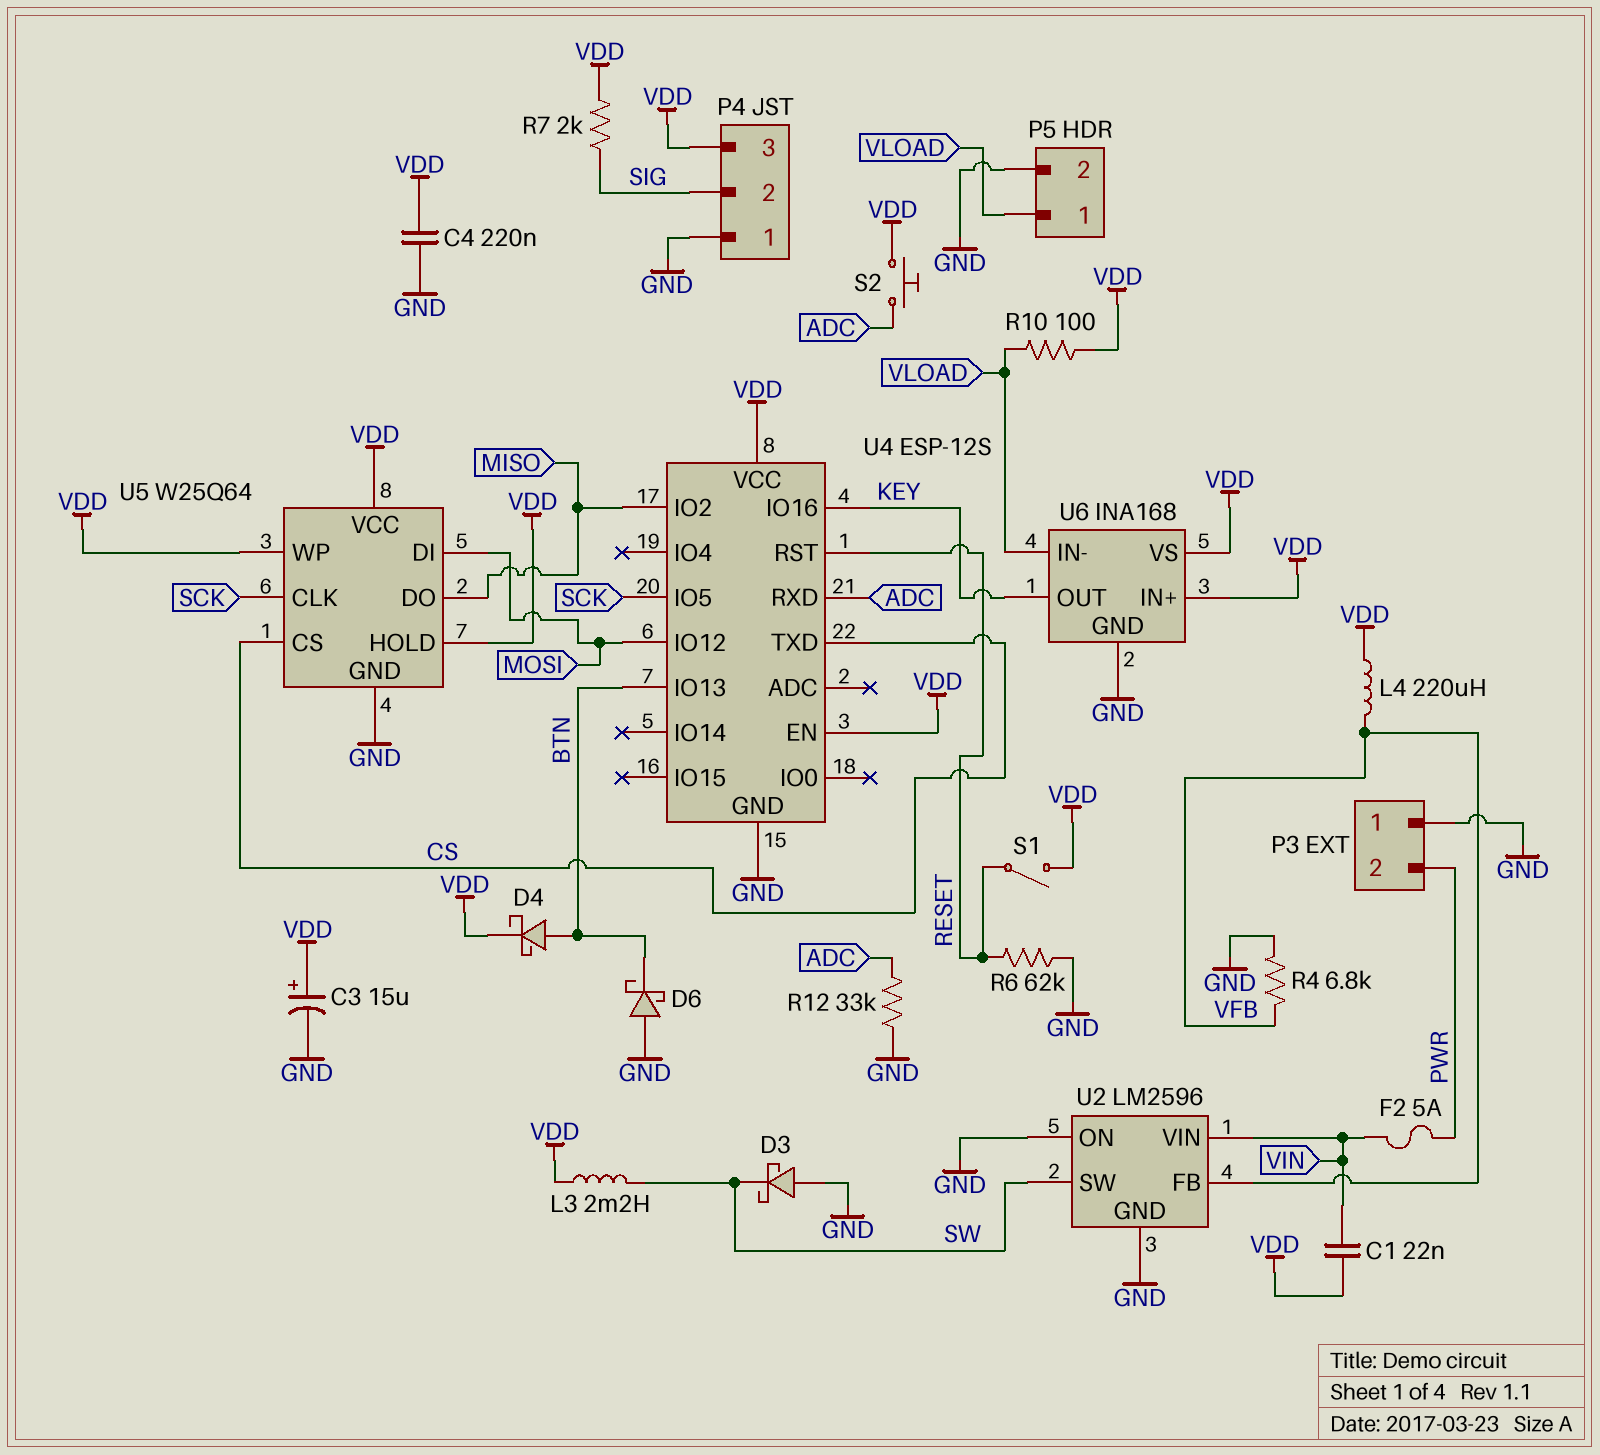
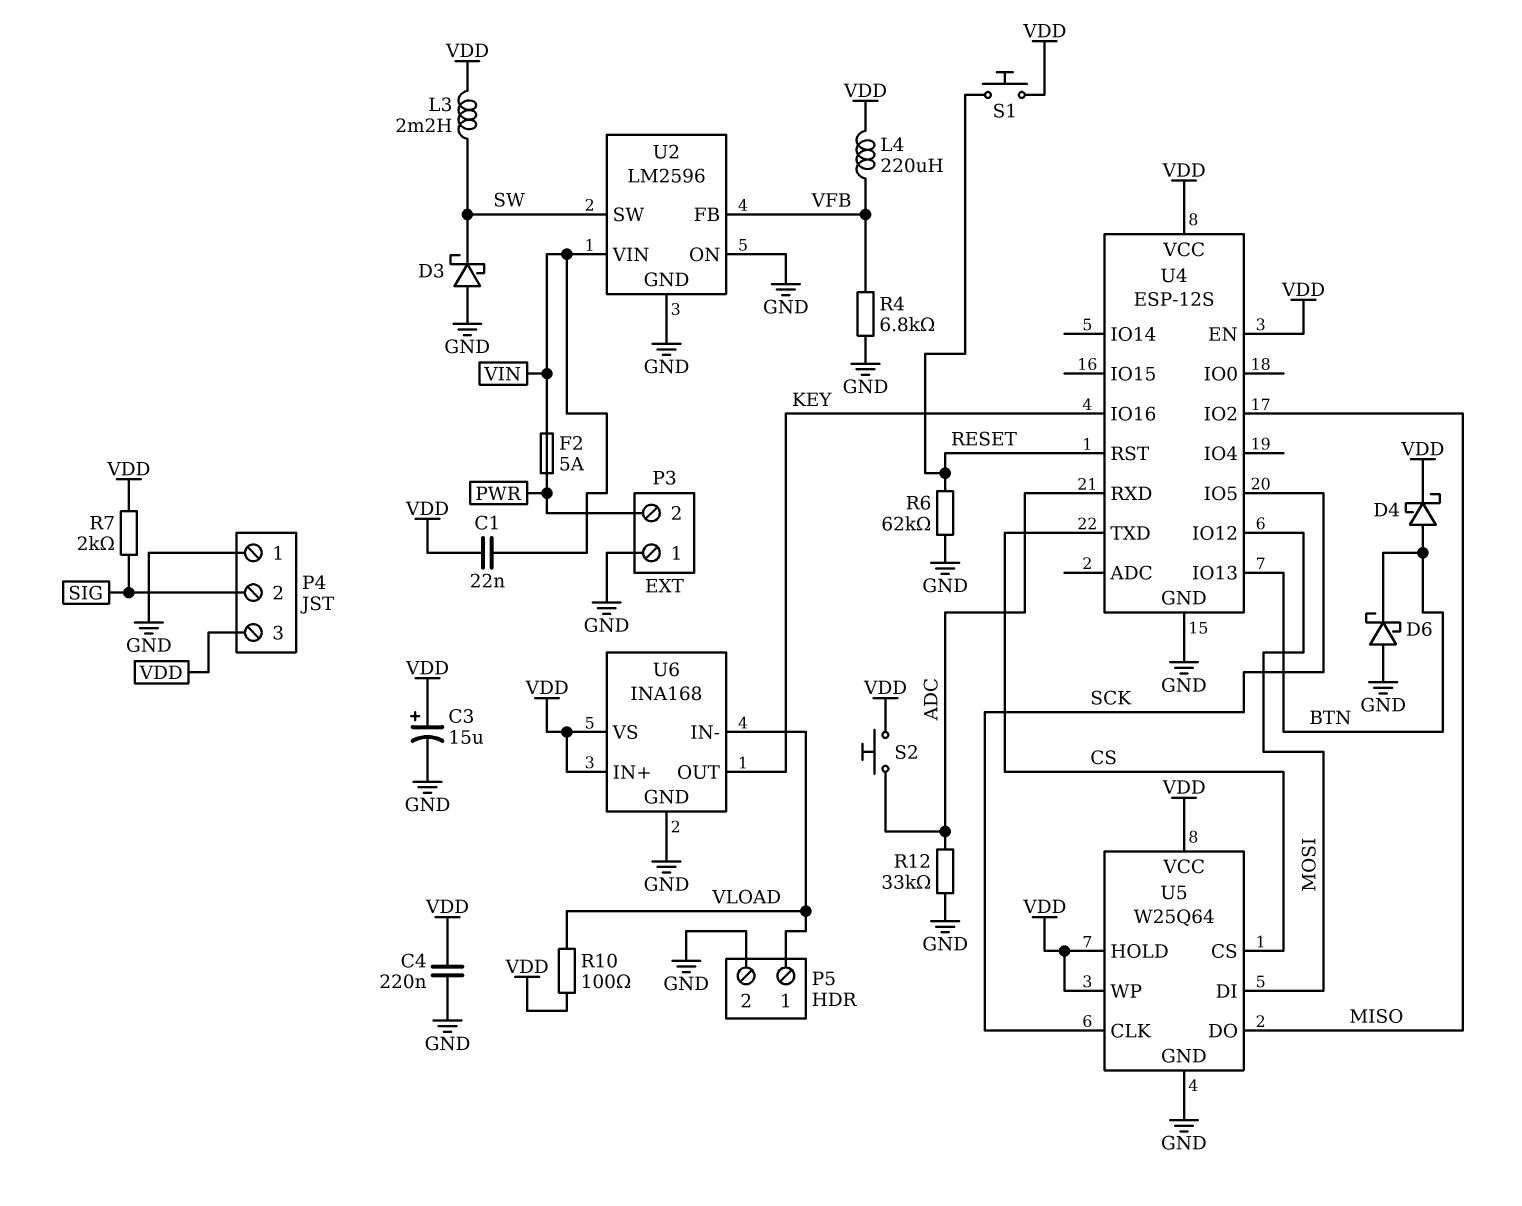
S1: switch (RESET, VDD) -> button (RESET, VDD)

